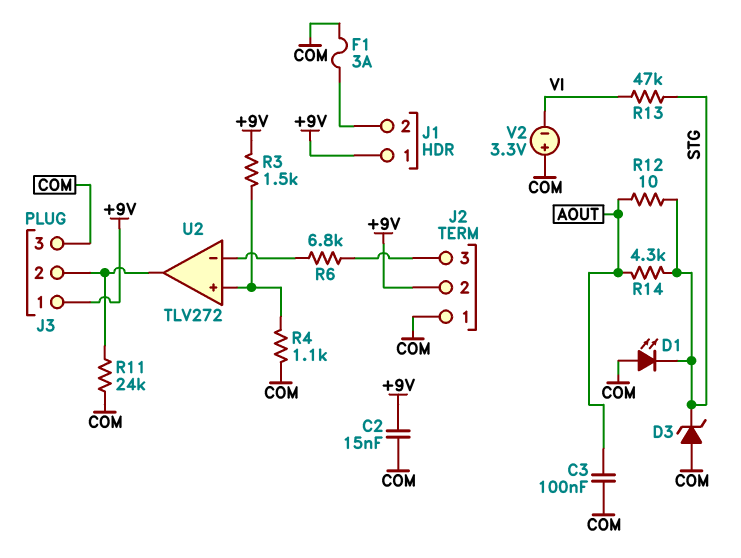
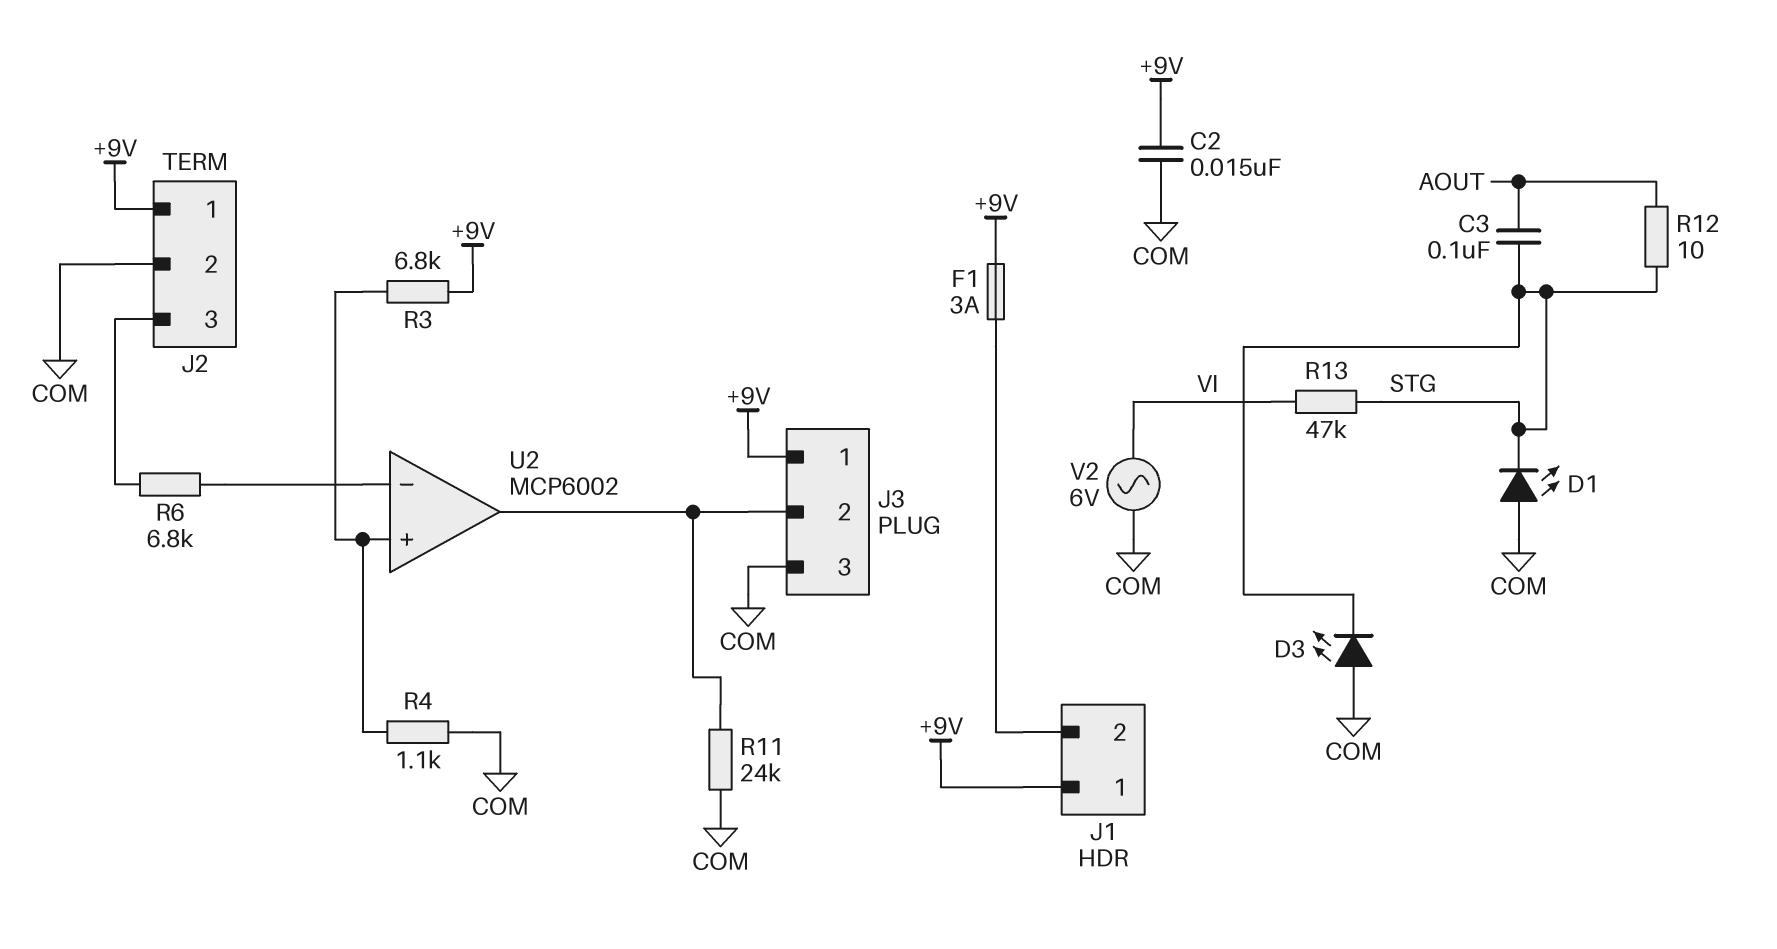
C3: 100nF (AOUT, COM) -> 100nF (AOUT, STG)
D3: zener (A COM, K STG) -> LED (A COM, K STG)
F1: 3A (COM, J1/2) -> 3A (+9V, J1/2)
J2 pin 1: COM -> +9V
J2 pin 2: +9V -> COM
R3: 1.5k (+9V, U2/in+) -> 6.8k (+9V, U2/in+)
R14: 4.3k (AOUT, STG) -> none
U2: TLV272 -> MCP6002
V2: 3.3V (plus COM, minus VI) -> AC 6V (COM, VI)

